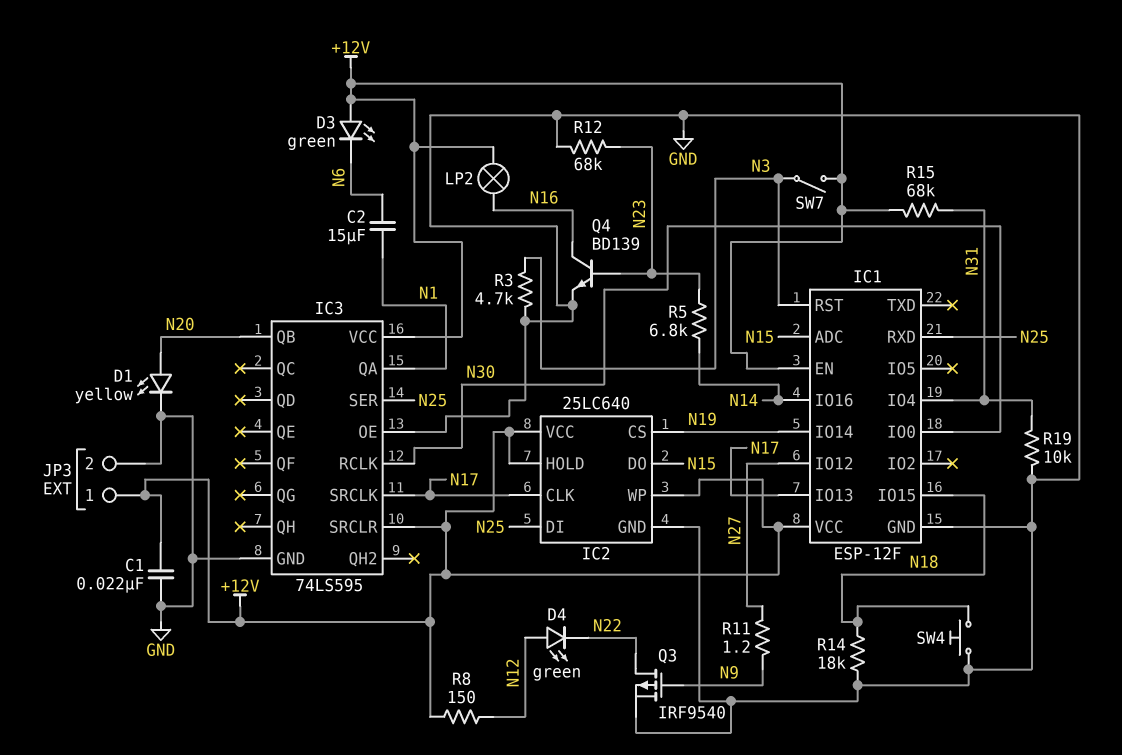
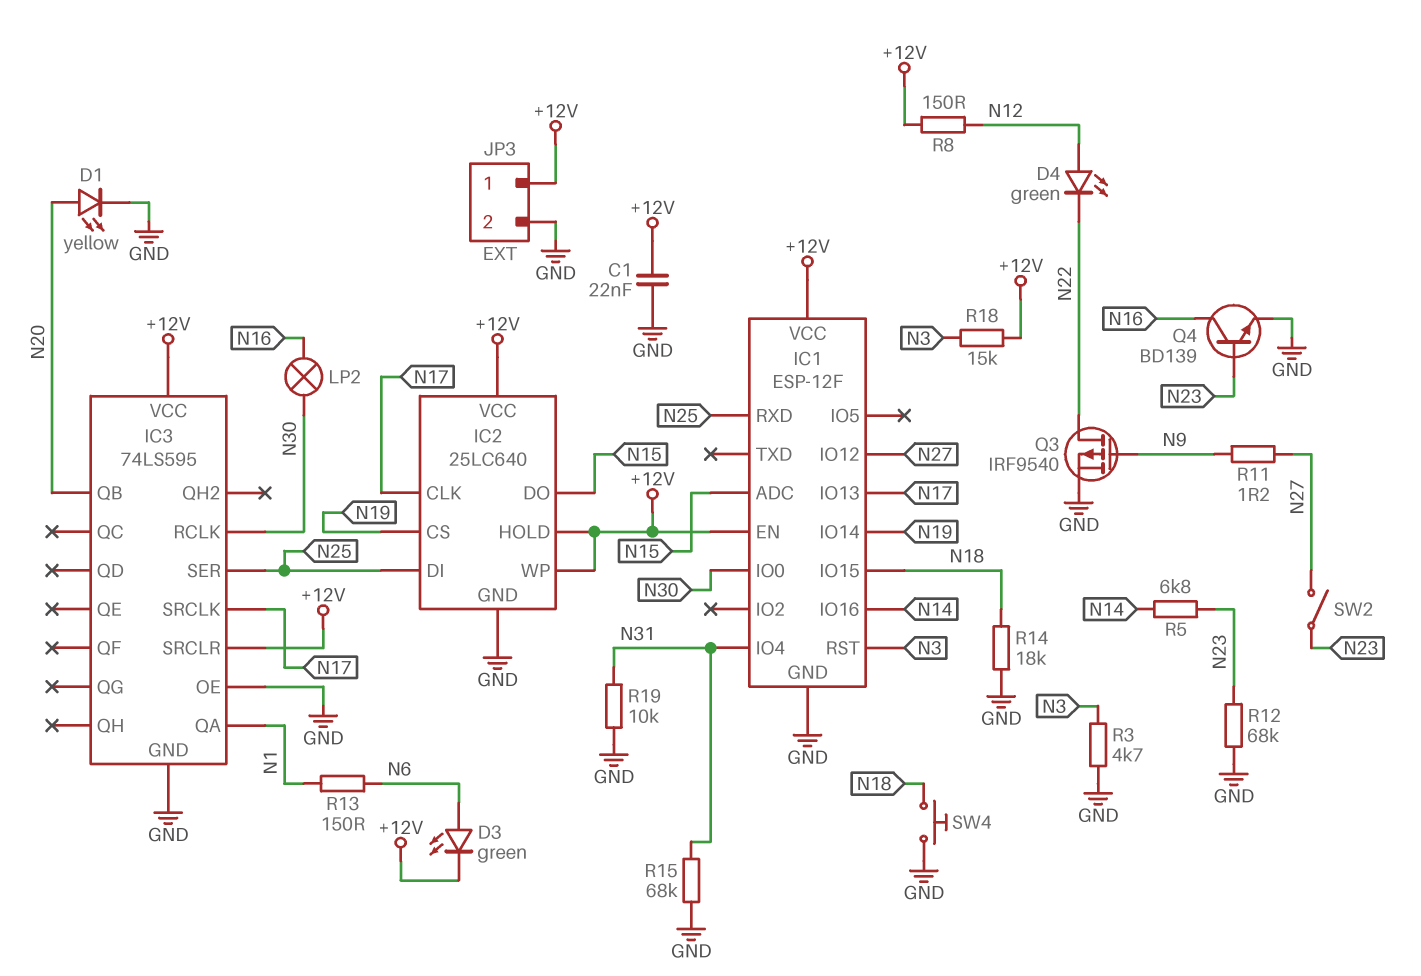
C2: 15uF (N1, N6) -> none
D3: LED green (A +12V, K N6) -> LED green (A N6, K +12V)
LP2: lamp (+12V, N16) -> lamp (N16, N30)
R13: none -> 150 (N1, N6)
R15: 68k (+12V, N31) -> 68k (GND, N31)
R18: none -> 15k (+12V, N3)
SW2: none -> switch (N23, N27)
SW7: switch (+12V, N3) -> none

